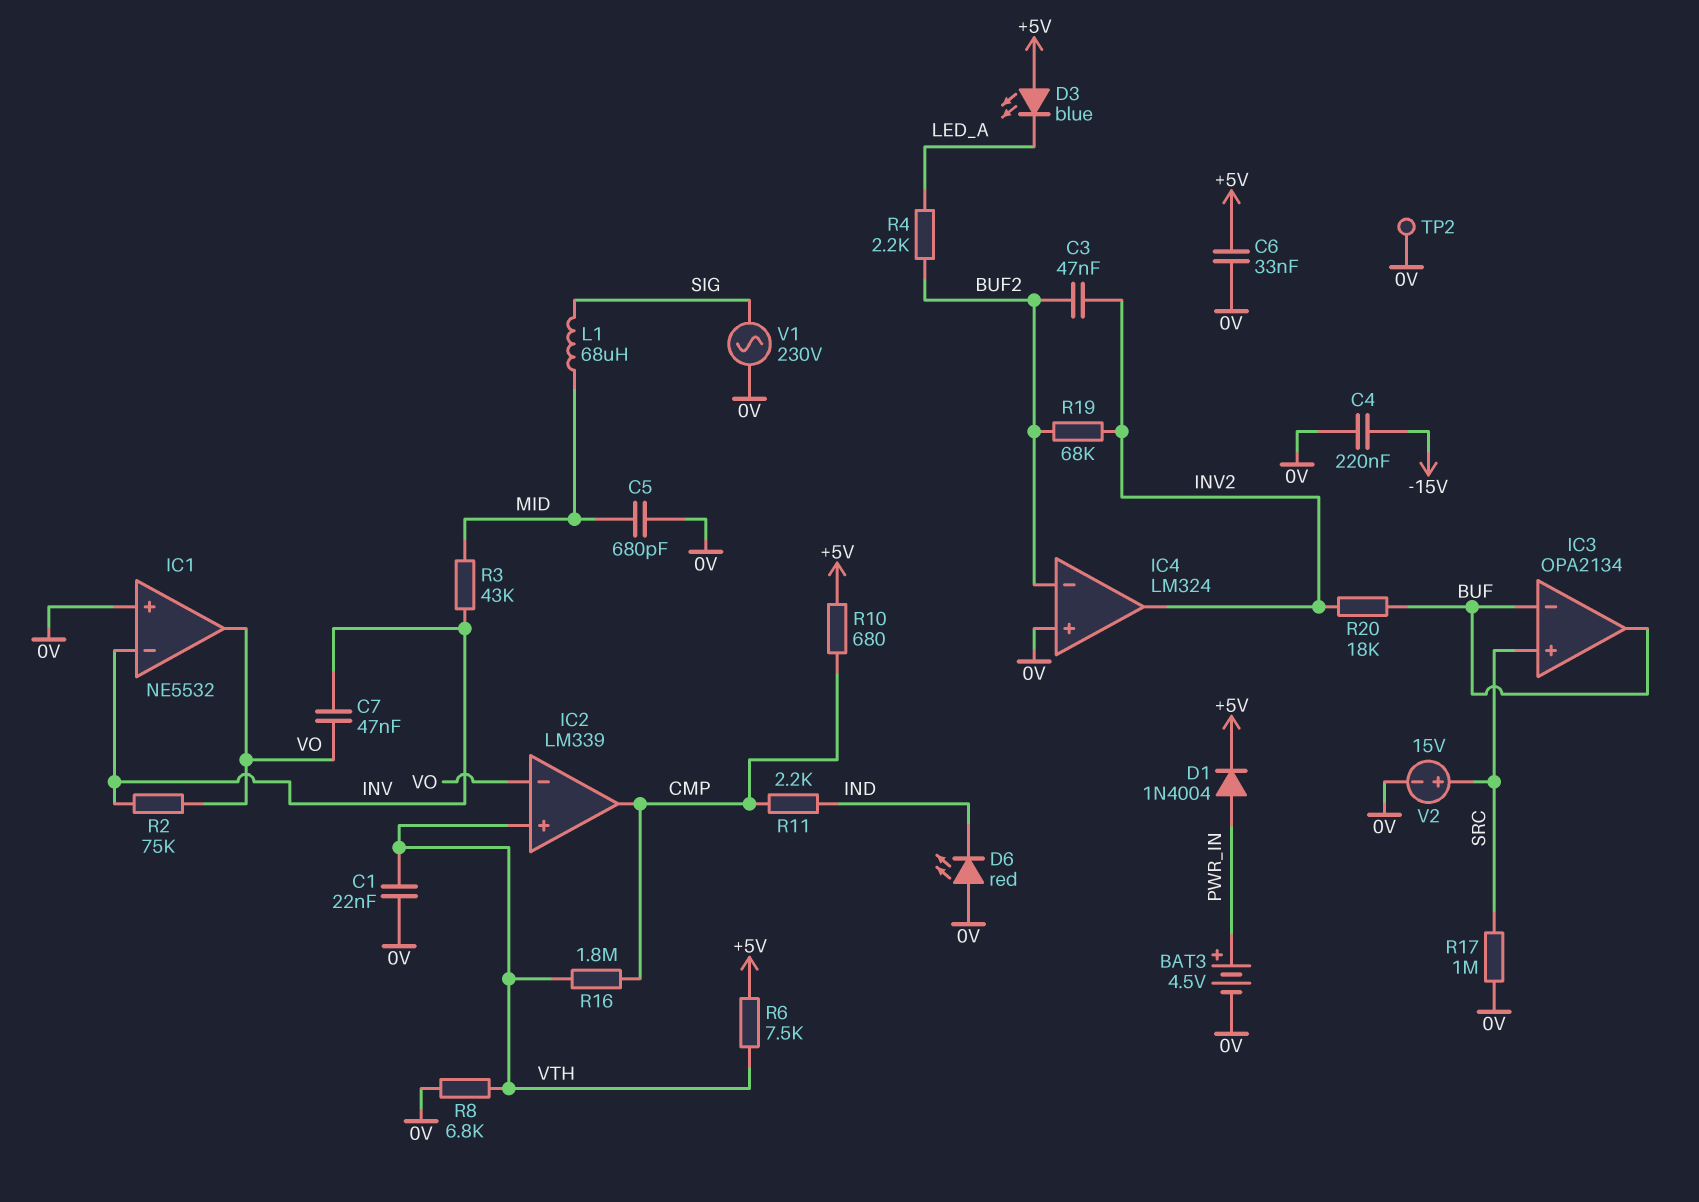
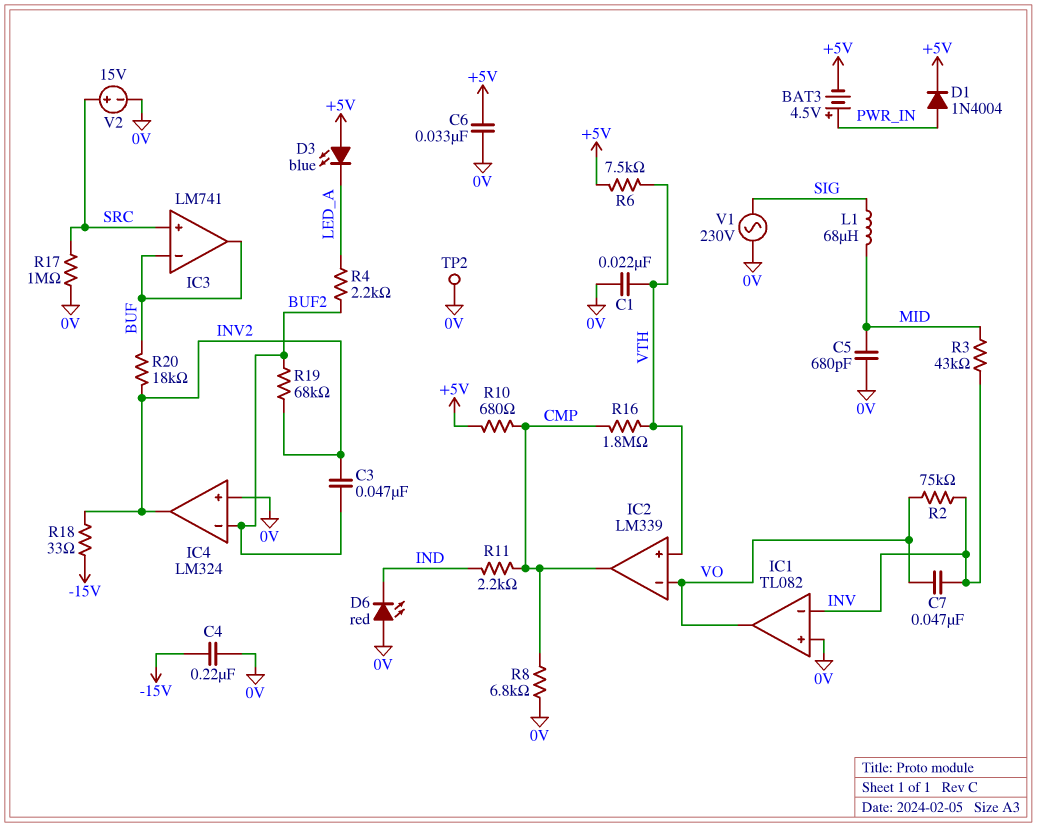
BAT3: 4.5V (plus PWR_IN, minus 0V) -> 4.5V (plus PWR_IN, minus +5V)
IC1: NE5532 -> TL082
IC3: OPA2134 -> LM741
R8: 6.8k (0V, VTH) -> 6.8k (0V, CMP)
R18: none -> 33 (-15V, INV2)

